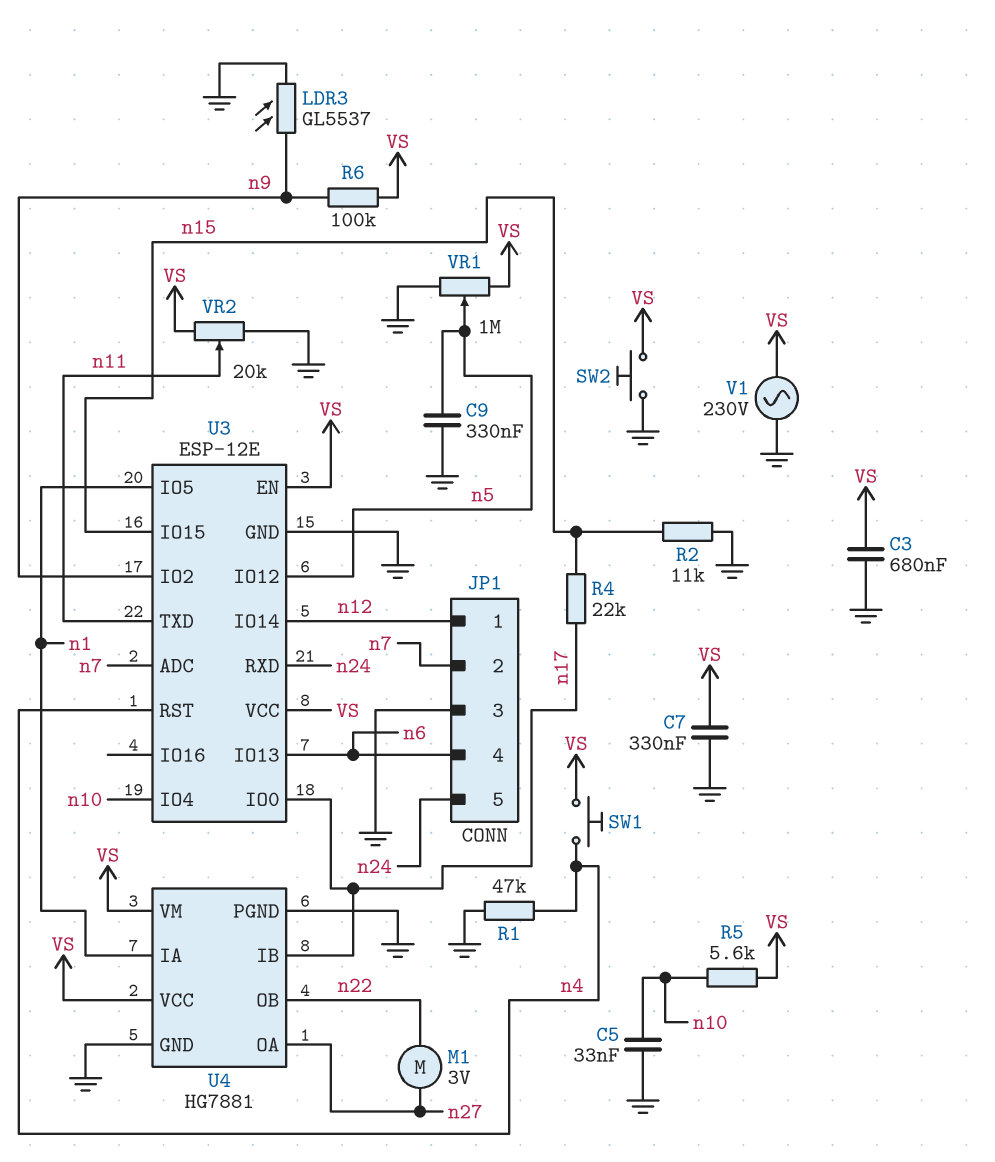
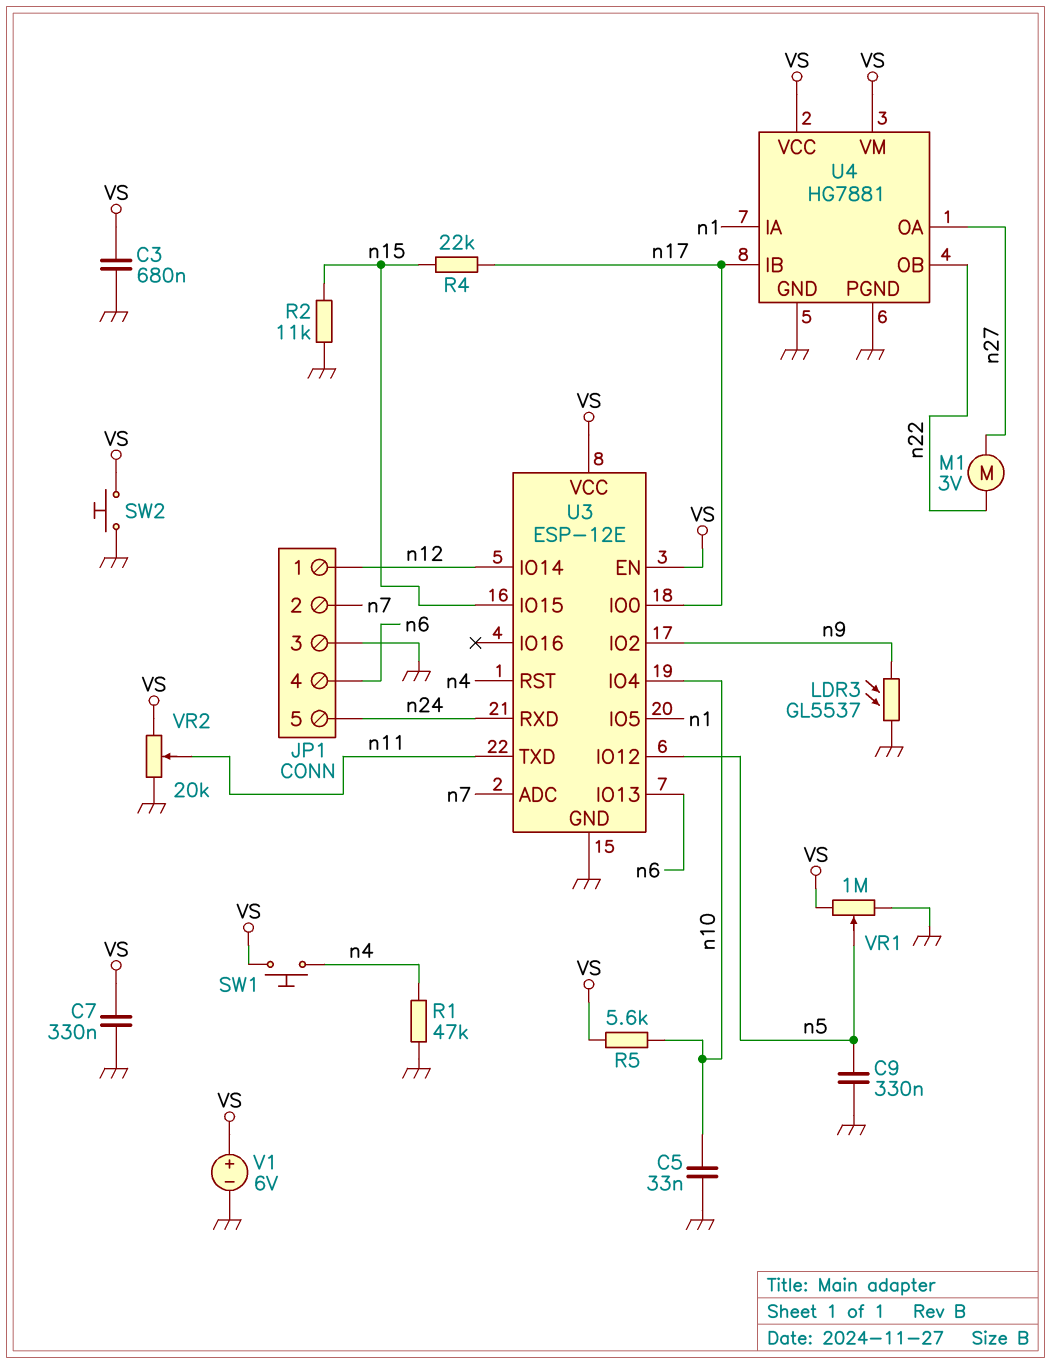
R6: 100k (VS, n9) -> none
V1: AC 230V (GND, VS) -> 6V (plus VS, minus GND)

